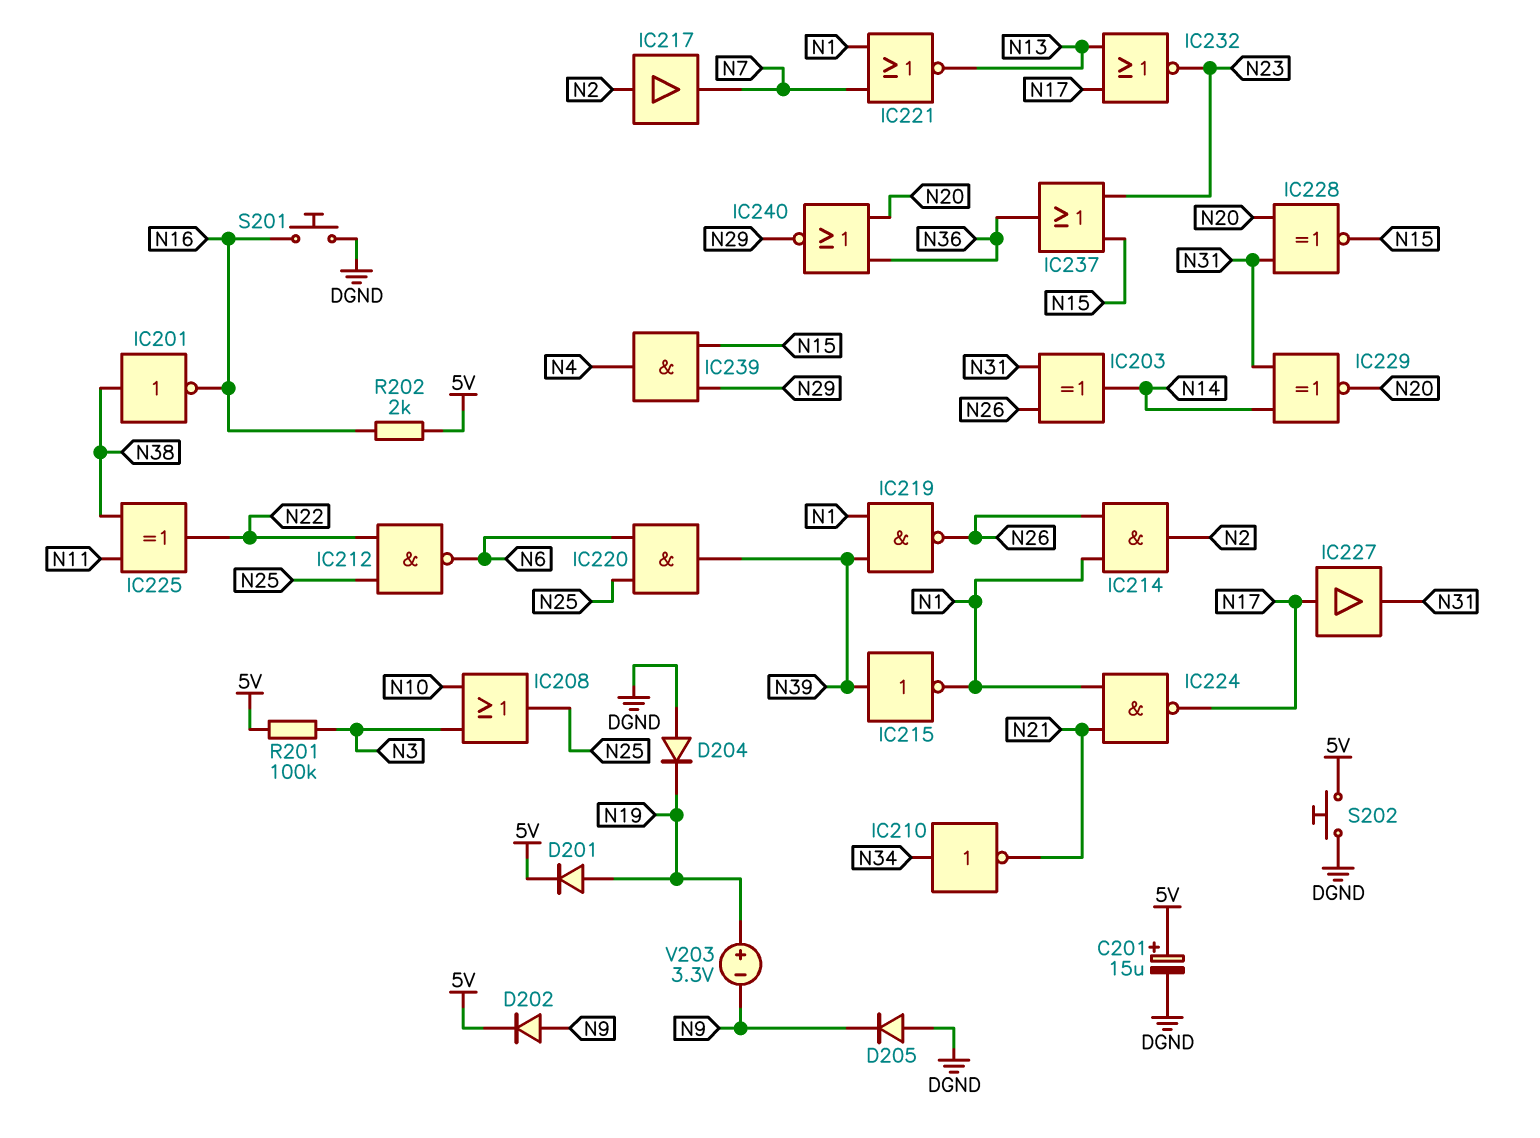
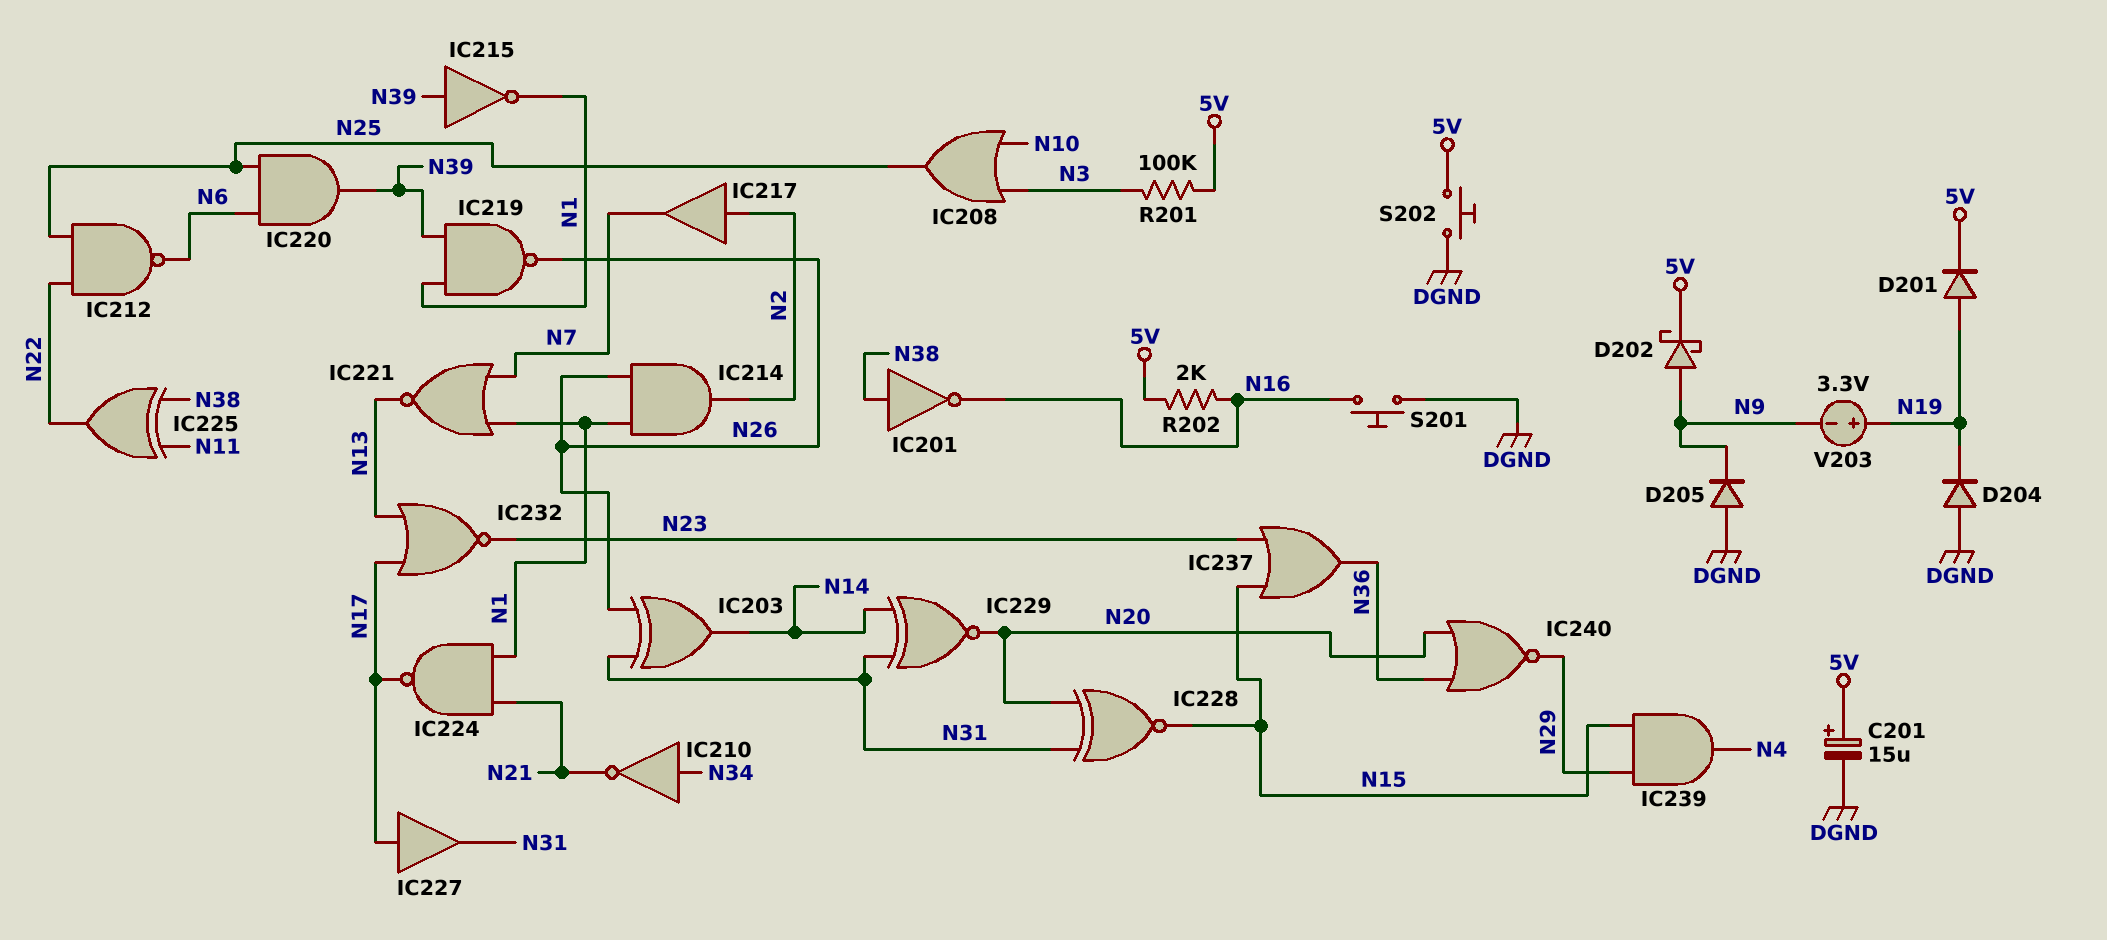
D202: diode (A N9, K 5V) -> schottky (A N9, K 5V)

